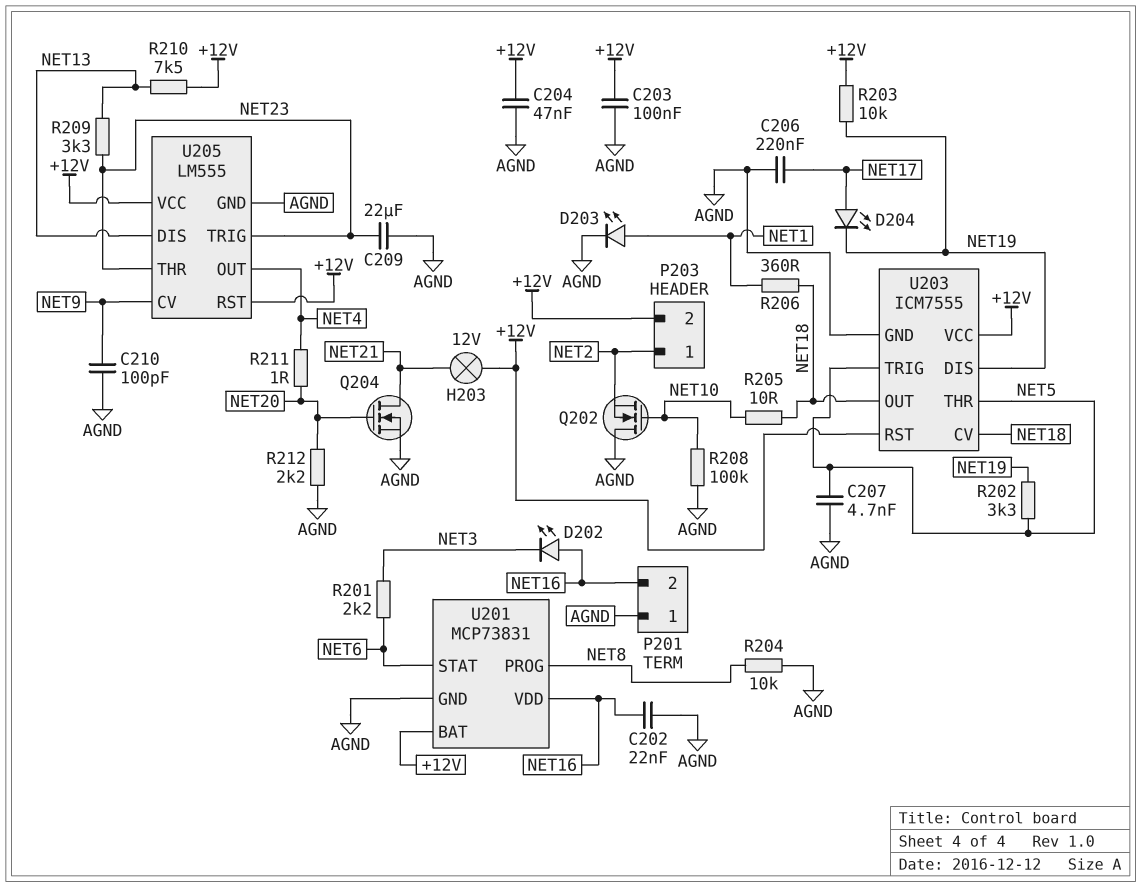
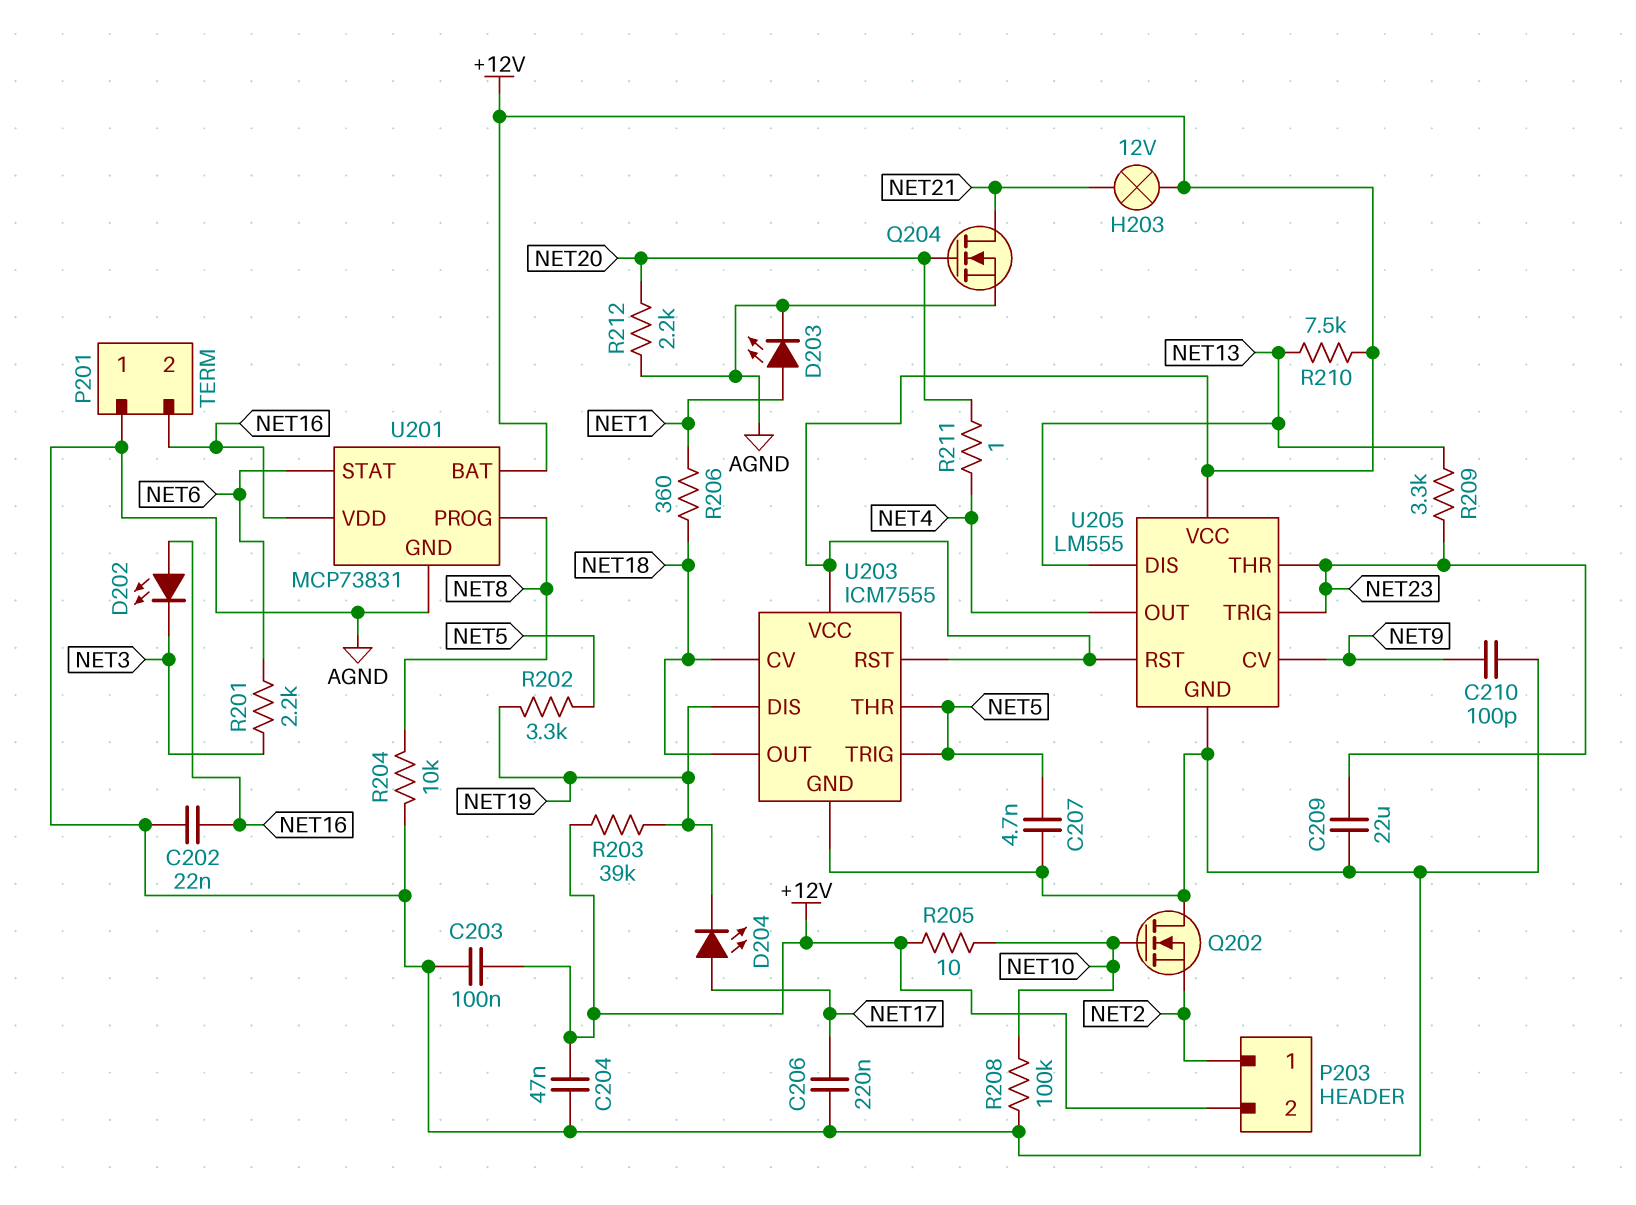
R203: 10k (+12V, NET19) -> 39k (+12V, NET19)
R205: 10 (NET10, NET18) -> 10 (+12V, NET10)

